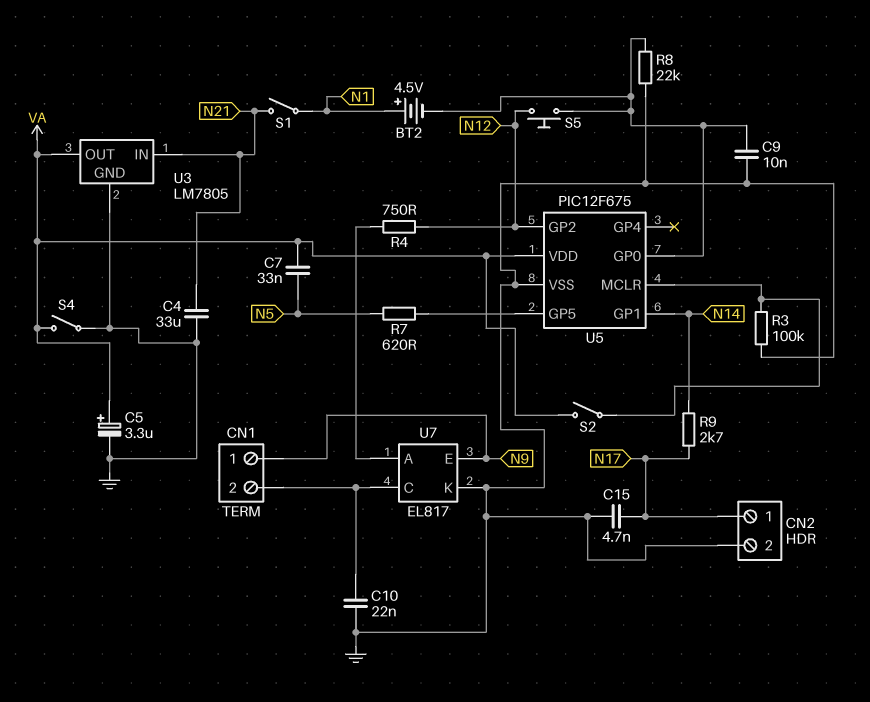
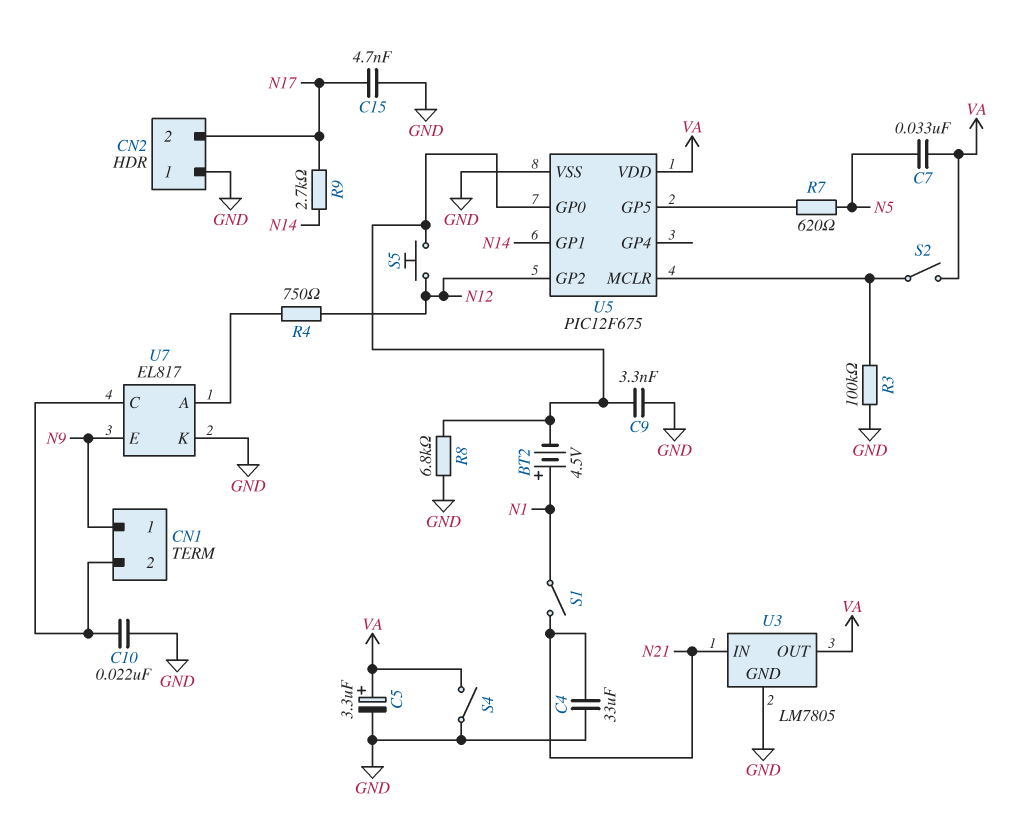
C9: 10nF (GND, U5/GP0) -> 3.3nF (GND, U5/GP0)
CN2 pin 1: N17 -> GND
CN2 pin 2: GND -> N17
R8: 22k (GND, U5/GP0) -> 6.8k (GND, U5/GP0)

